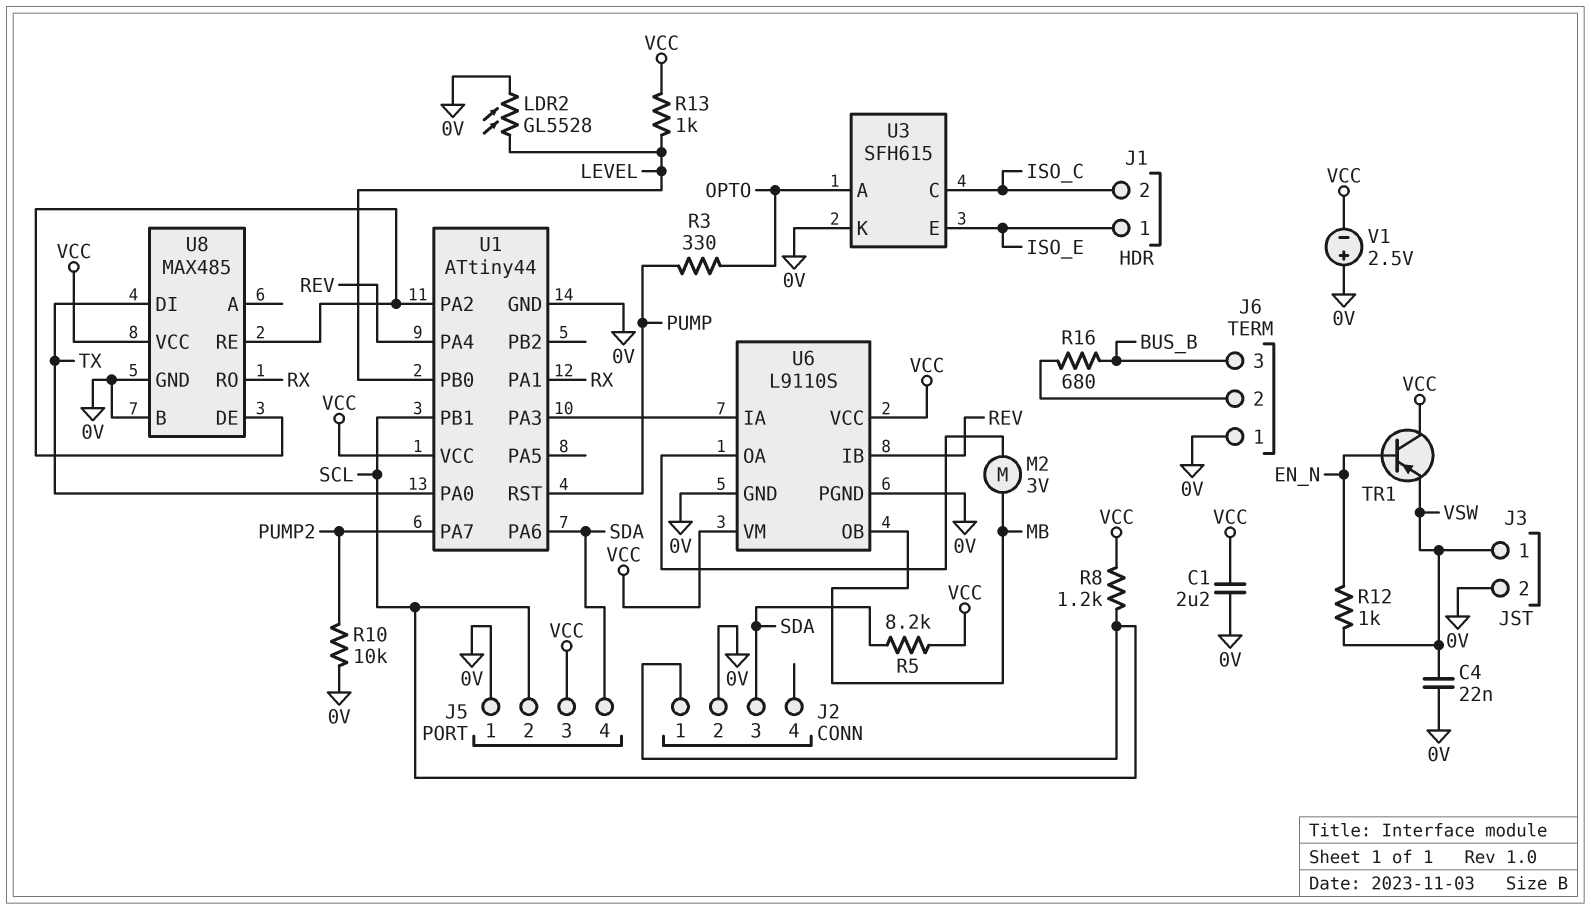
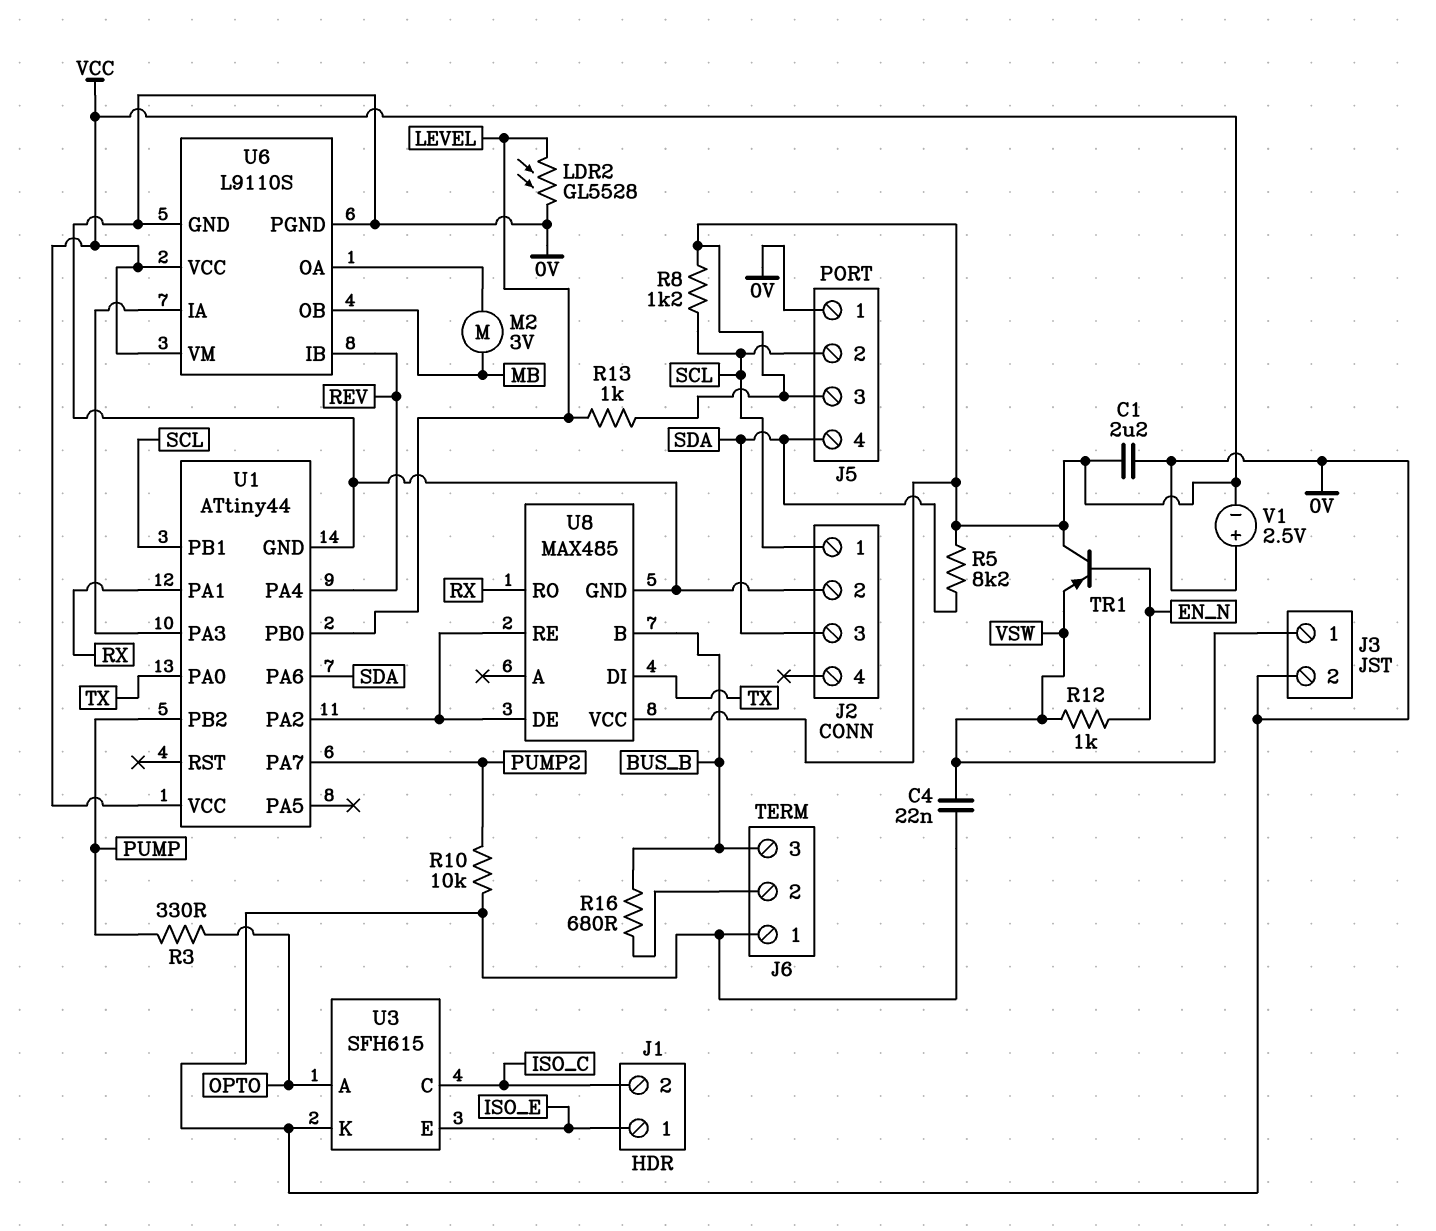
U1 pin PB2: none -> PUMP
U1 pin RST: PUMP -> none
U8 pin B: 0V -> BUS_B

